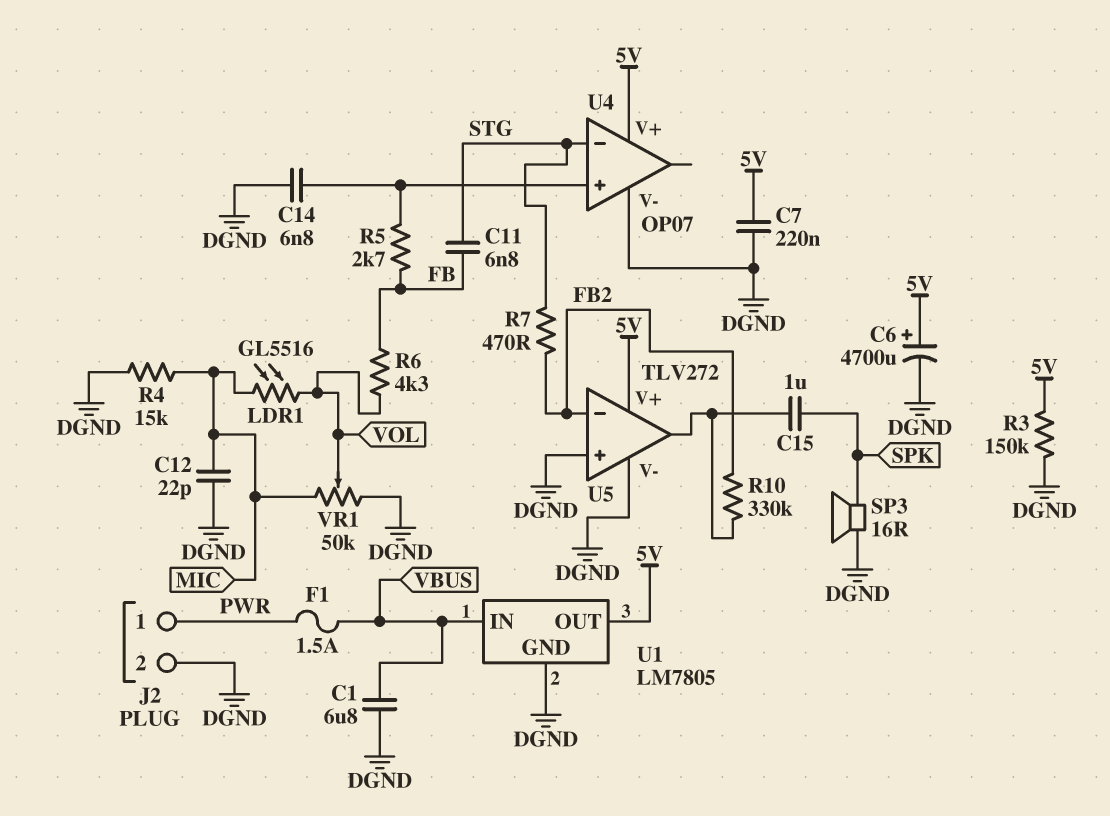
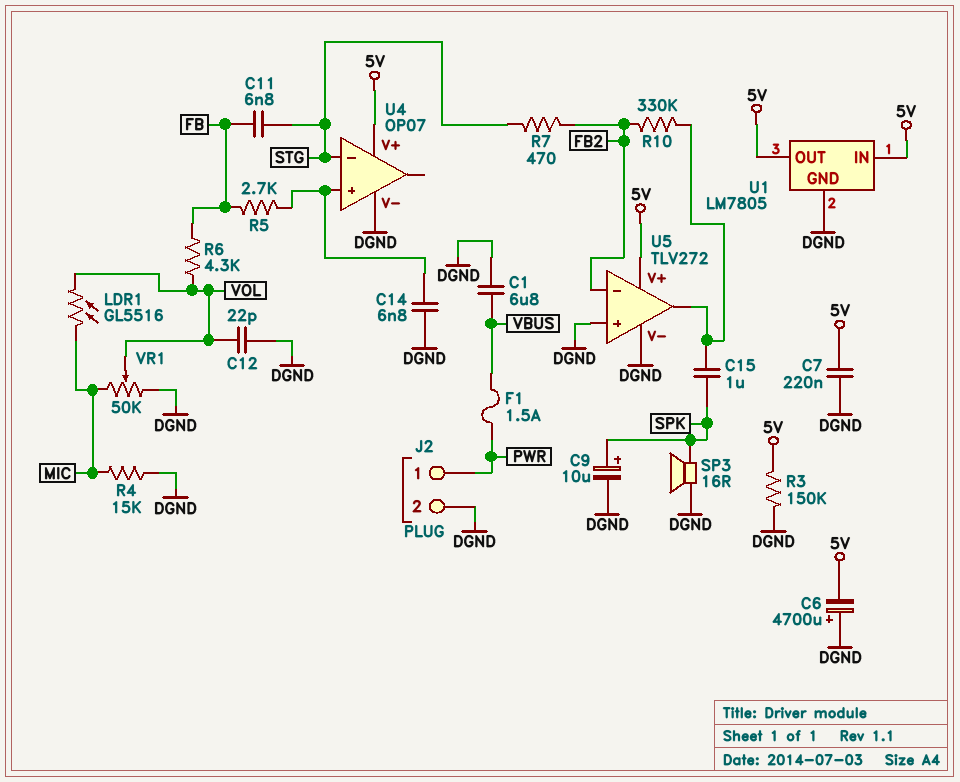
C6: 4700uF (plus 5V, minus DGND) -> 4700uF (plus DGND, minus 5V)
C9: none -> 10uF (plus SPK, minus DGND)
C12: 22pF (DGND, MIC) -> 22pF (DGND, VOL)
U1 pin IN: VBUS -> 5V

